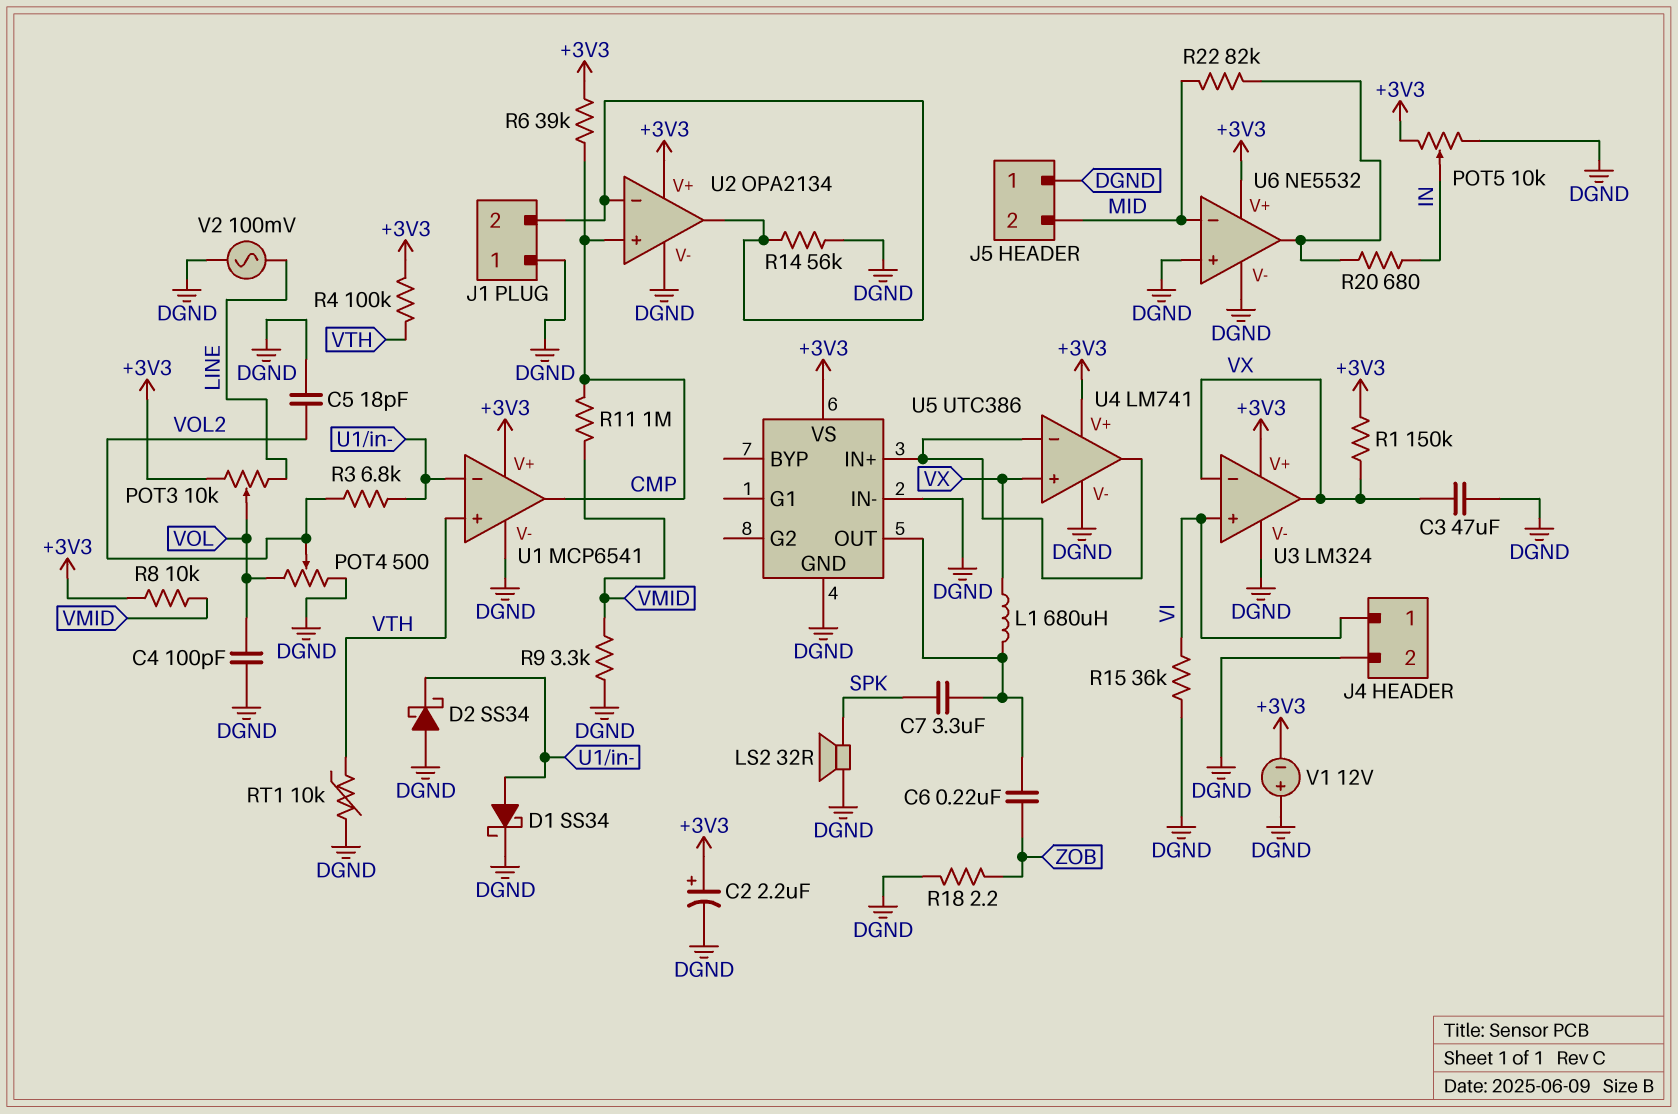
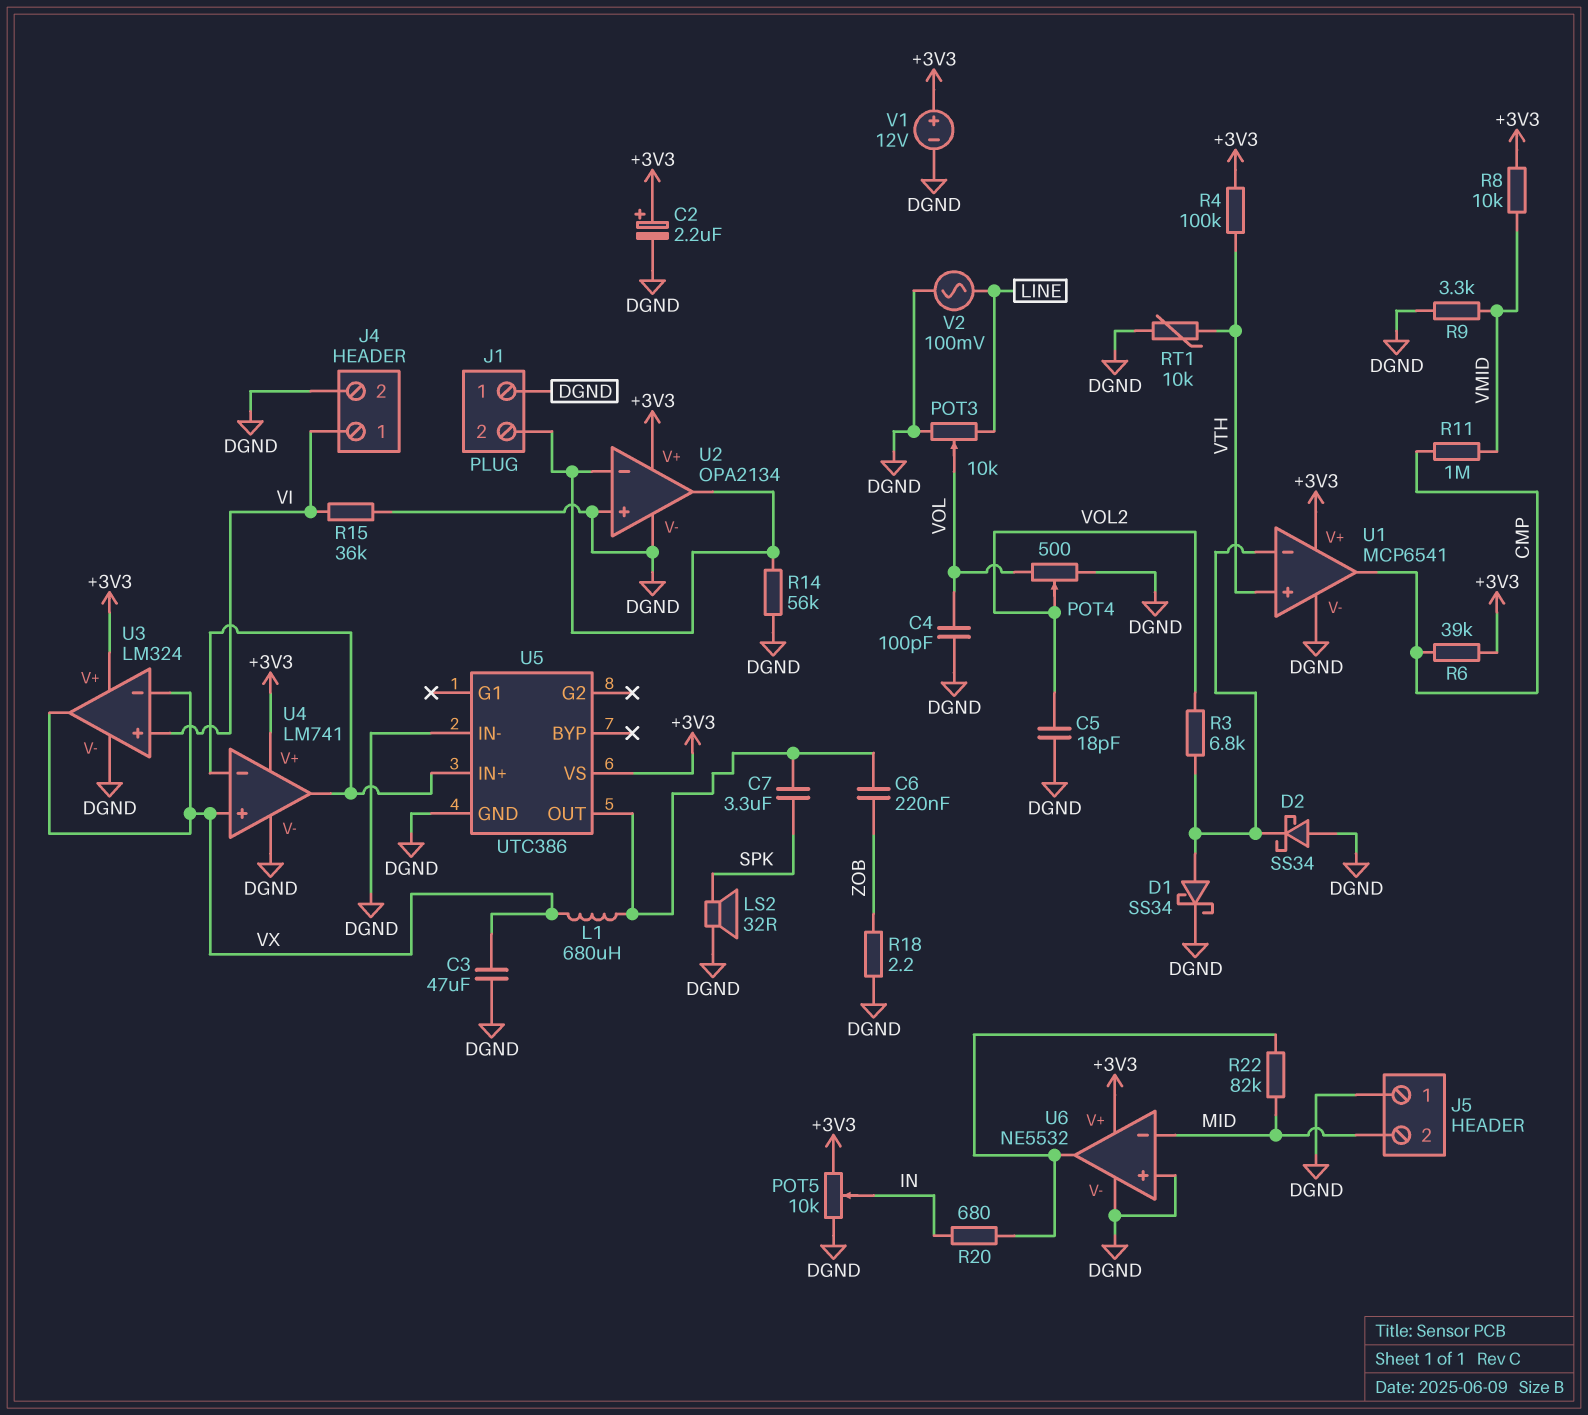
POT3: 10k (+3V3, LINE, wiper VOL) -> 10k (DGND, LINE, wiper VOL)
R1: 150k (+3V3, VX) -> none
U2 pin in+: CMP -> DGND
V1: 12V (plus DGND, minus +3V3) -> 12V (plus +3V3, minus DGND)

